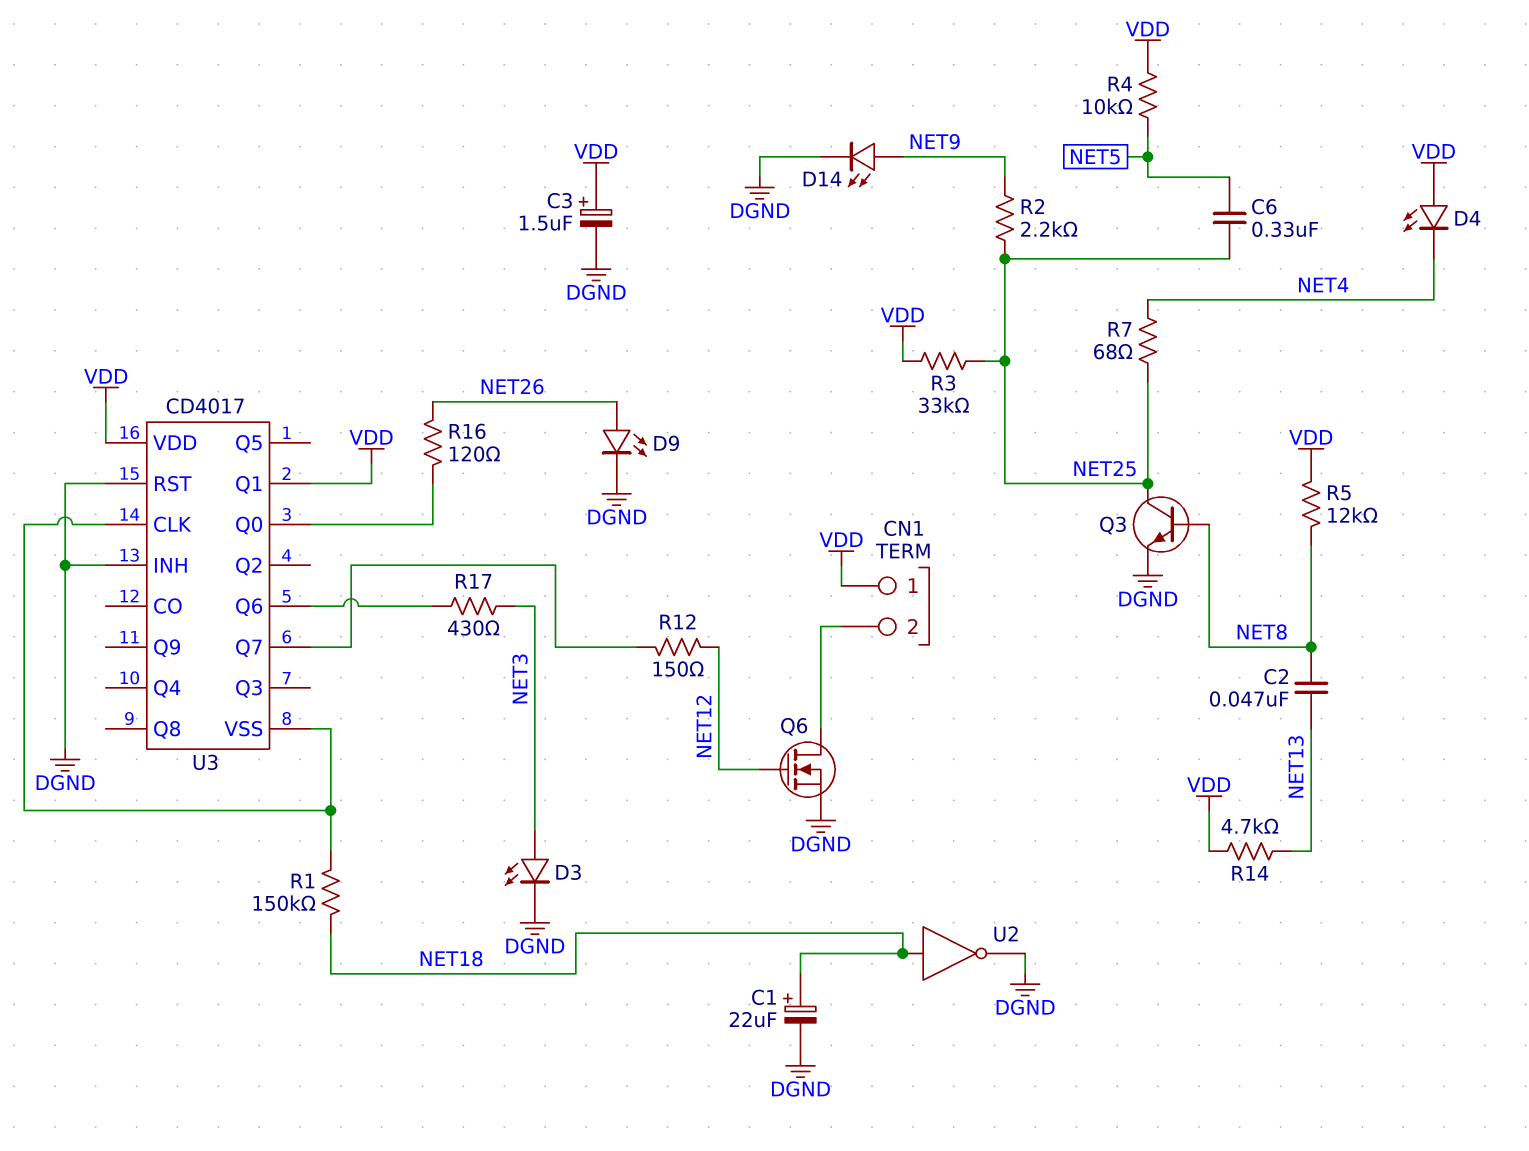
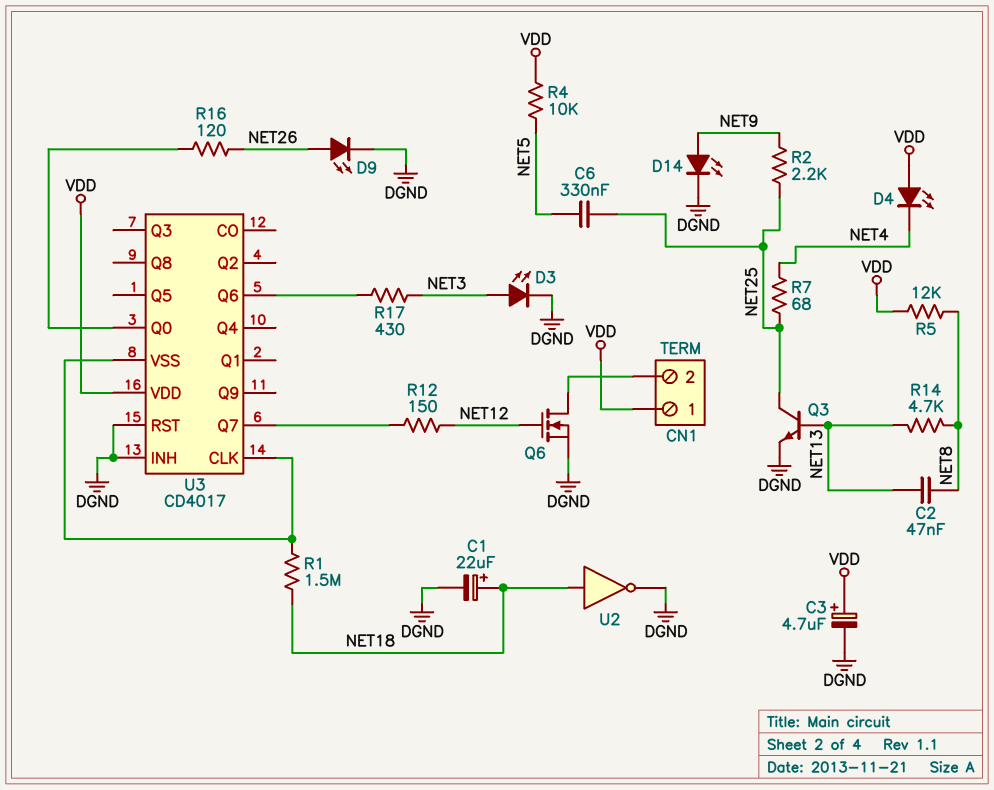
C3: 1.5uF (plus VDD, minus DGND) -> 4.7uF (plus VDD, minus DGND)
Q3: NPN (B NET8, C NET25, E DGND) -> NPN (B NET13, C NET25, E DGND)
R1: 150k (NET18, U3/CLK) -> 1.5M (NET18, U3/CLK)
R3: 33k (NET25, VDD) -> none
R14: 4.7k (NET13, VDD) -> 4.7k (NET8, NET13)
U3 pin Q1: VDD -> none

